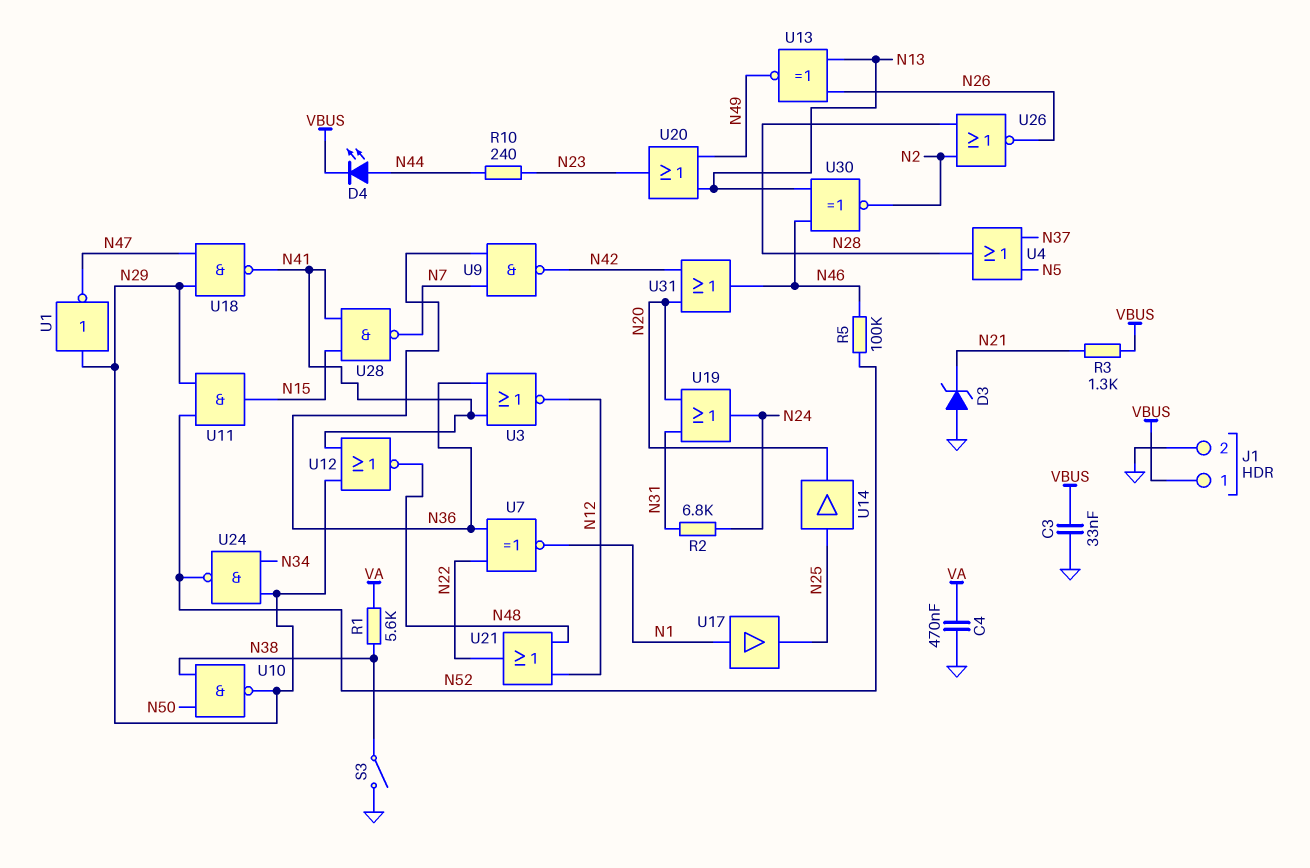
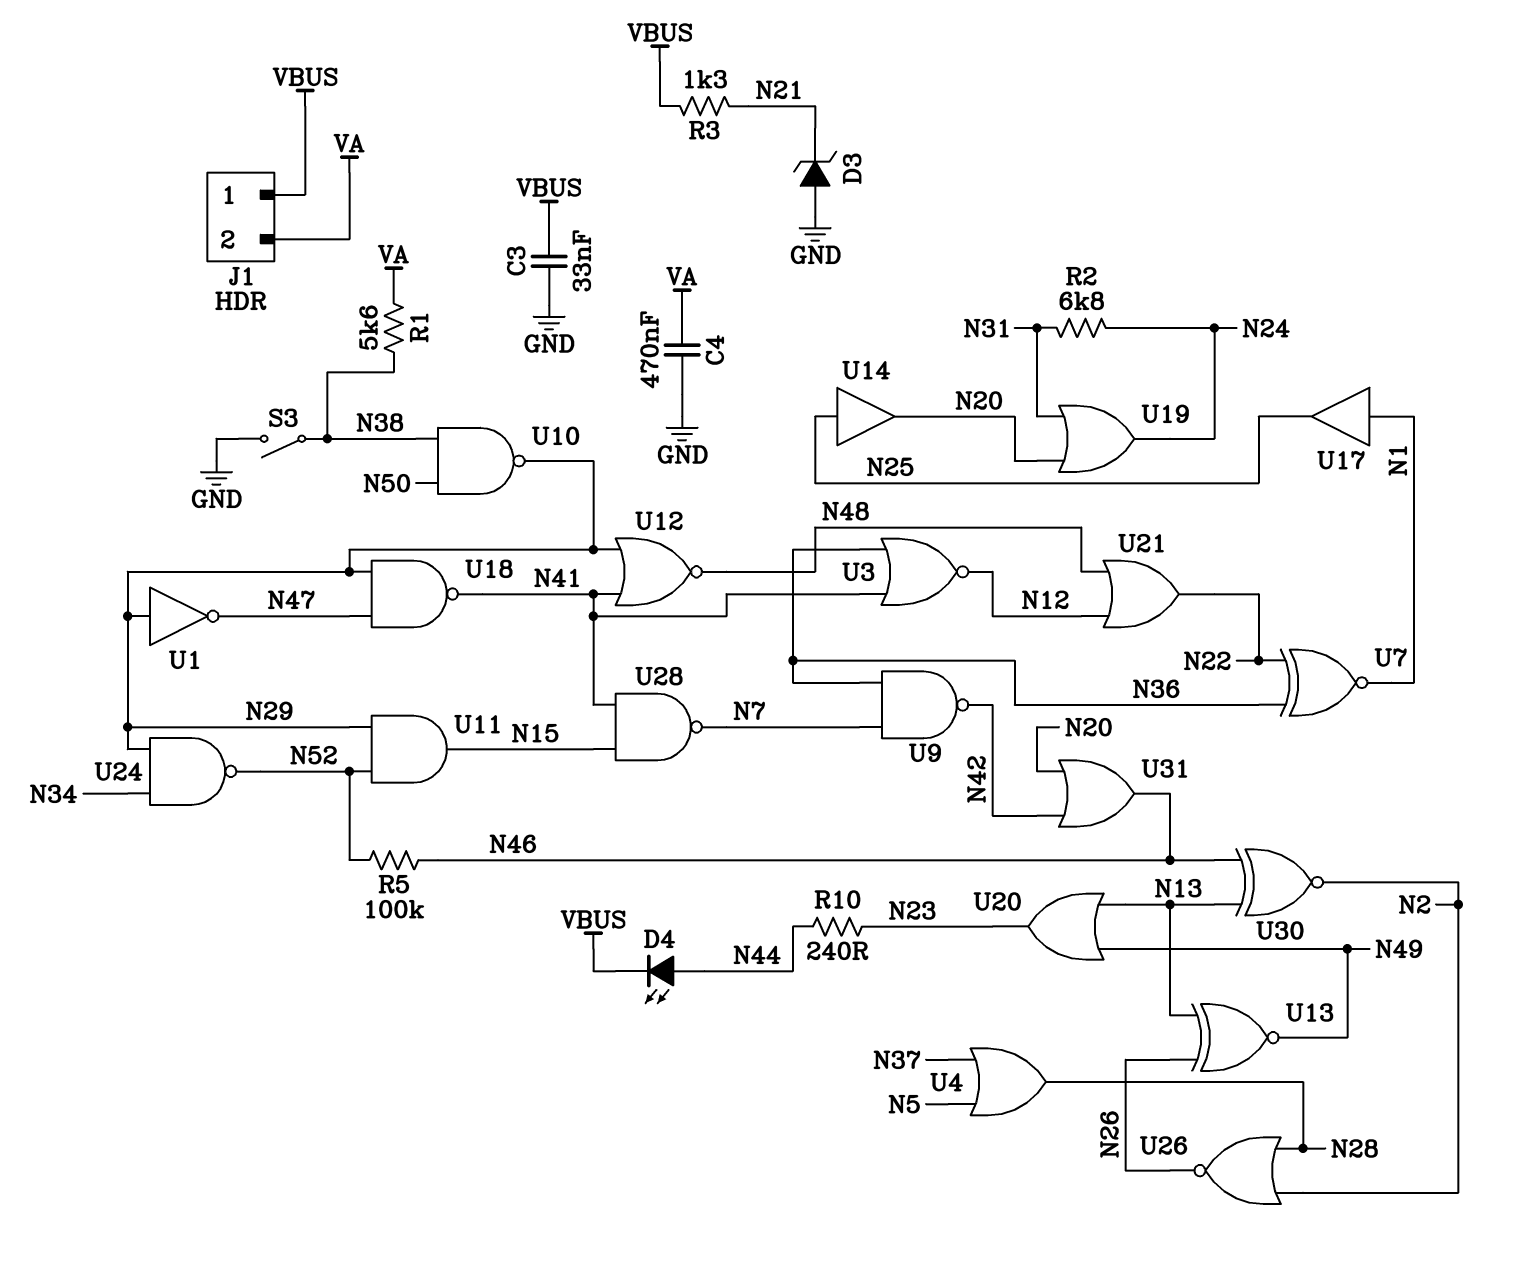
J1 pin 2: GND -> VA

